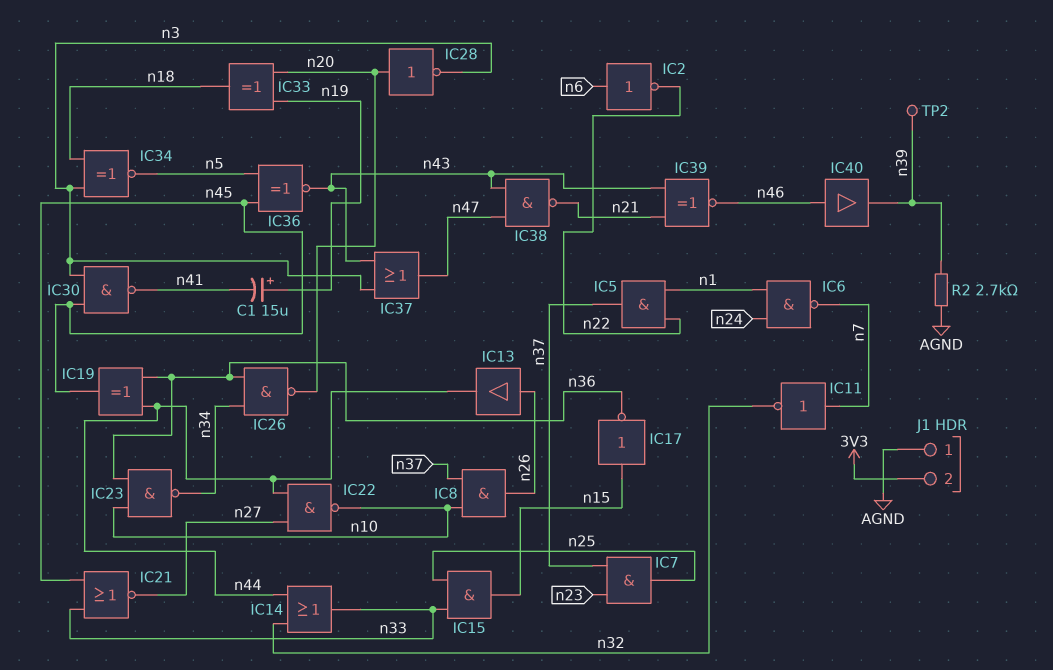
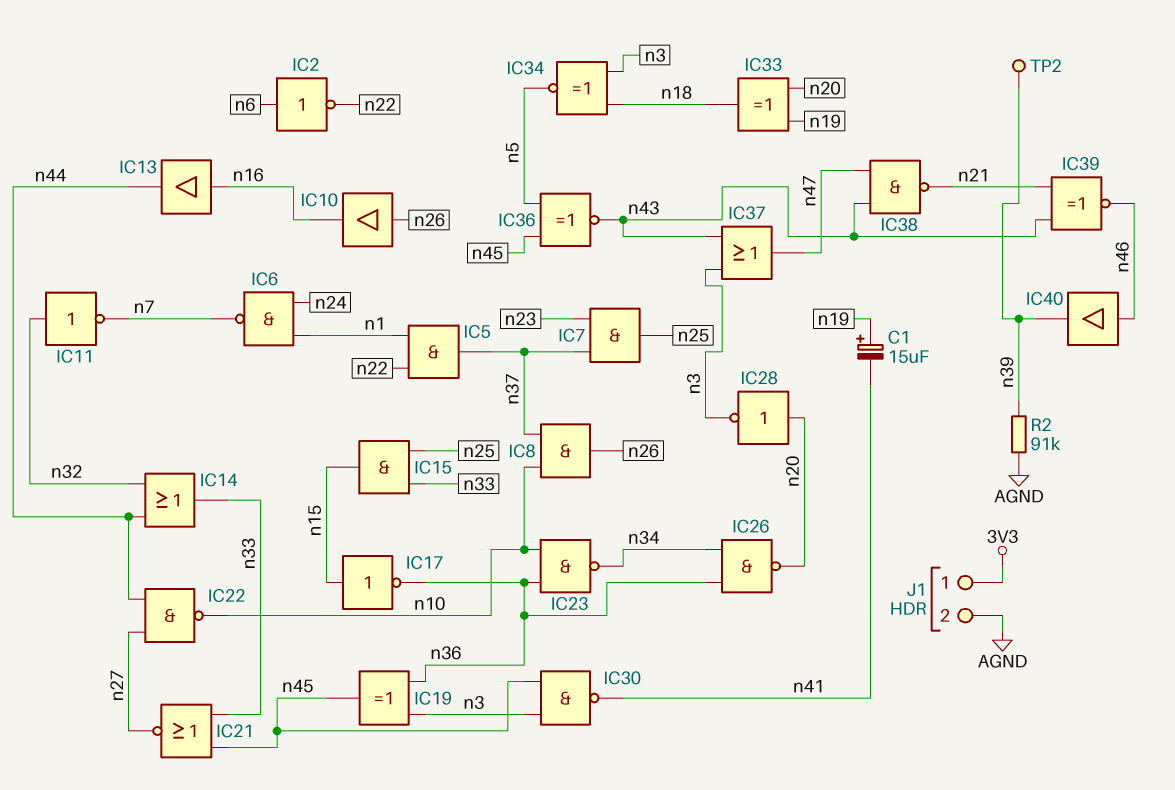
IC10: none -> buffer (in n26, out n16)
IC11: NOT (in n7, out n32) -> NOT (in n32, out n7)
IC13: buffer (in n26, out n44) -> buffer (in n16, out n44)
IC19: XOR (in n36, in n44, out n45) -> XOR (in n3, in n36, out n45)
J1 pin 1: AGND -> 3V3
J1 pin 2: 3V3 -> AGND
R2: 2.7k (AGND, n39) -> 91k (AGND, n39)

